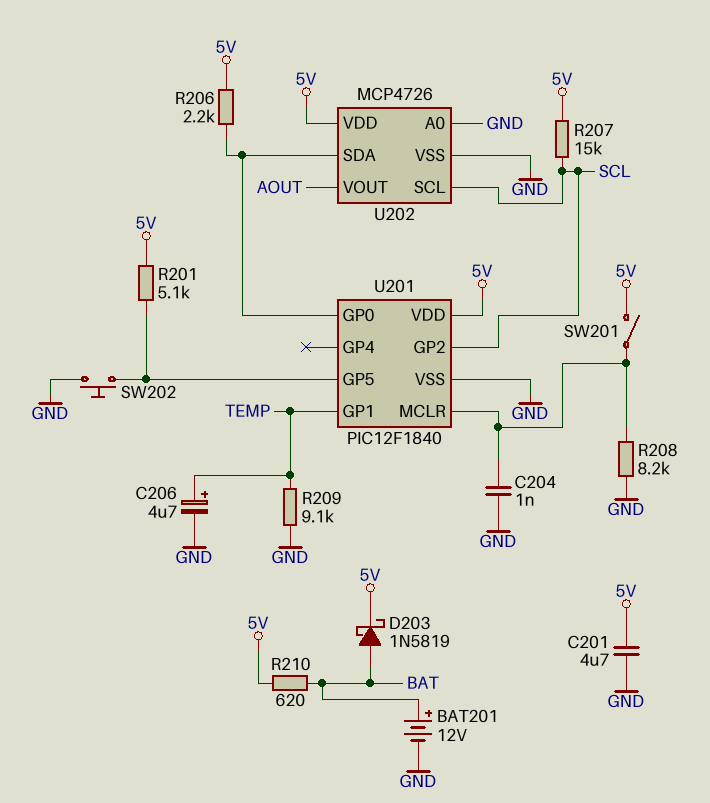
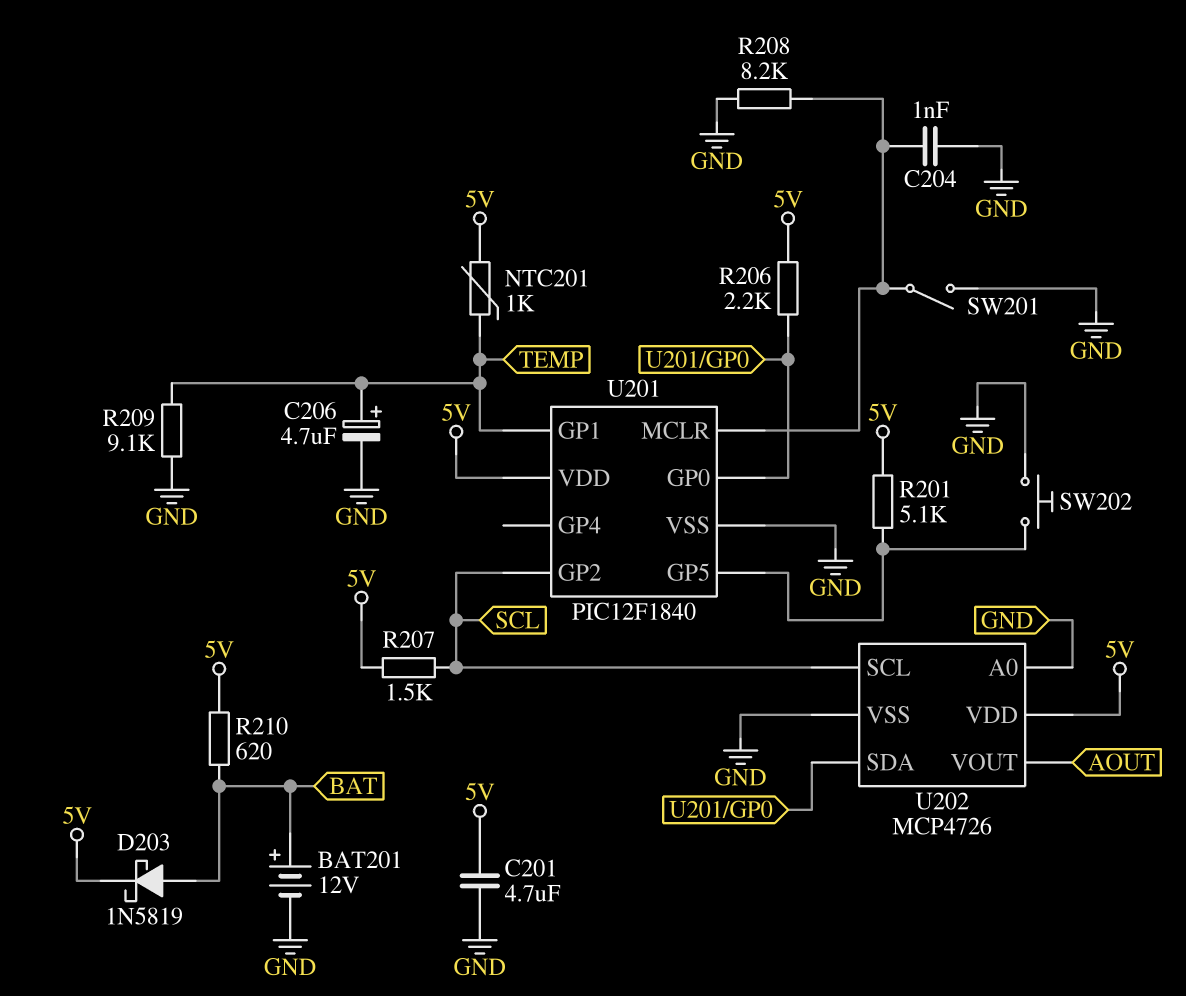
NTC201: none -> 1k (5V, TEMP)
R207: 15k (5V, SCL) -> 1.5k (5V, SCL)
SW201: switch (5V, U201/MCLR) -> switch (GND, U201/MCLR)

